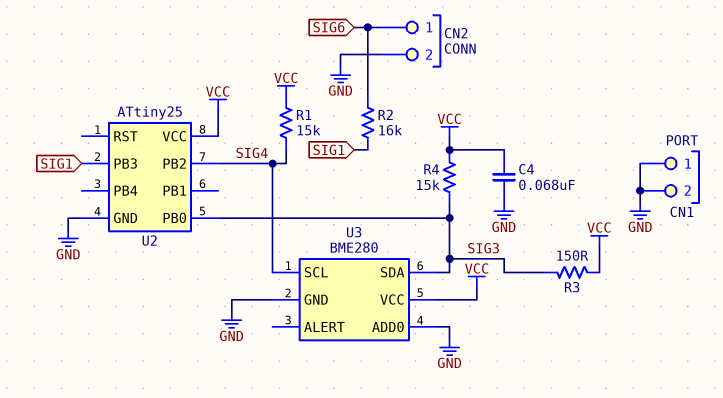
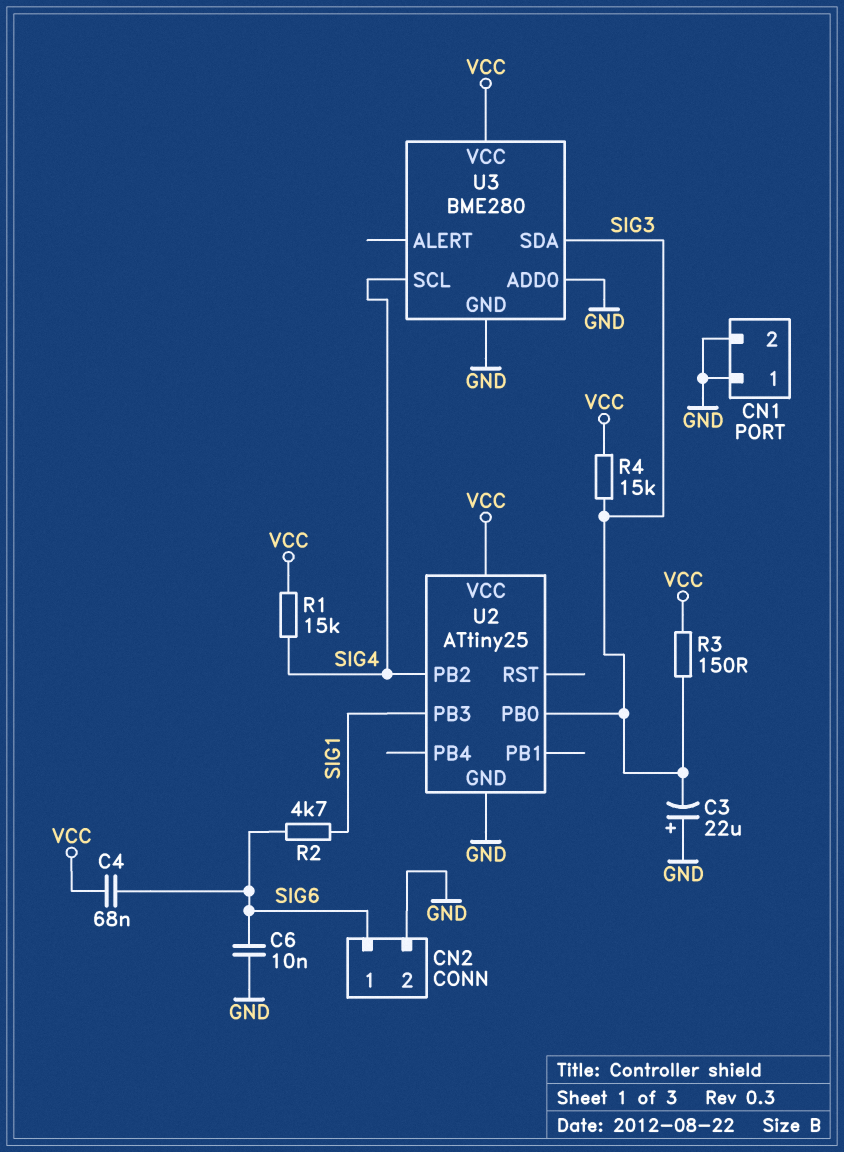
C3: none -> 22uF (plus GND, minus SIG3)
C4: 68nF (GND, VCC) -> 68nF (SIG6, VCC)
C6: none -> 10nF (GND, SIG6)
R2: 16k (SIG1, SIG6) -> 4.7k (SIG1, SIG6)

